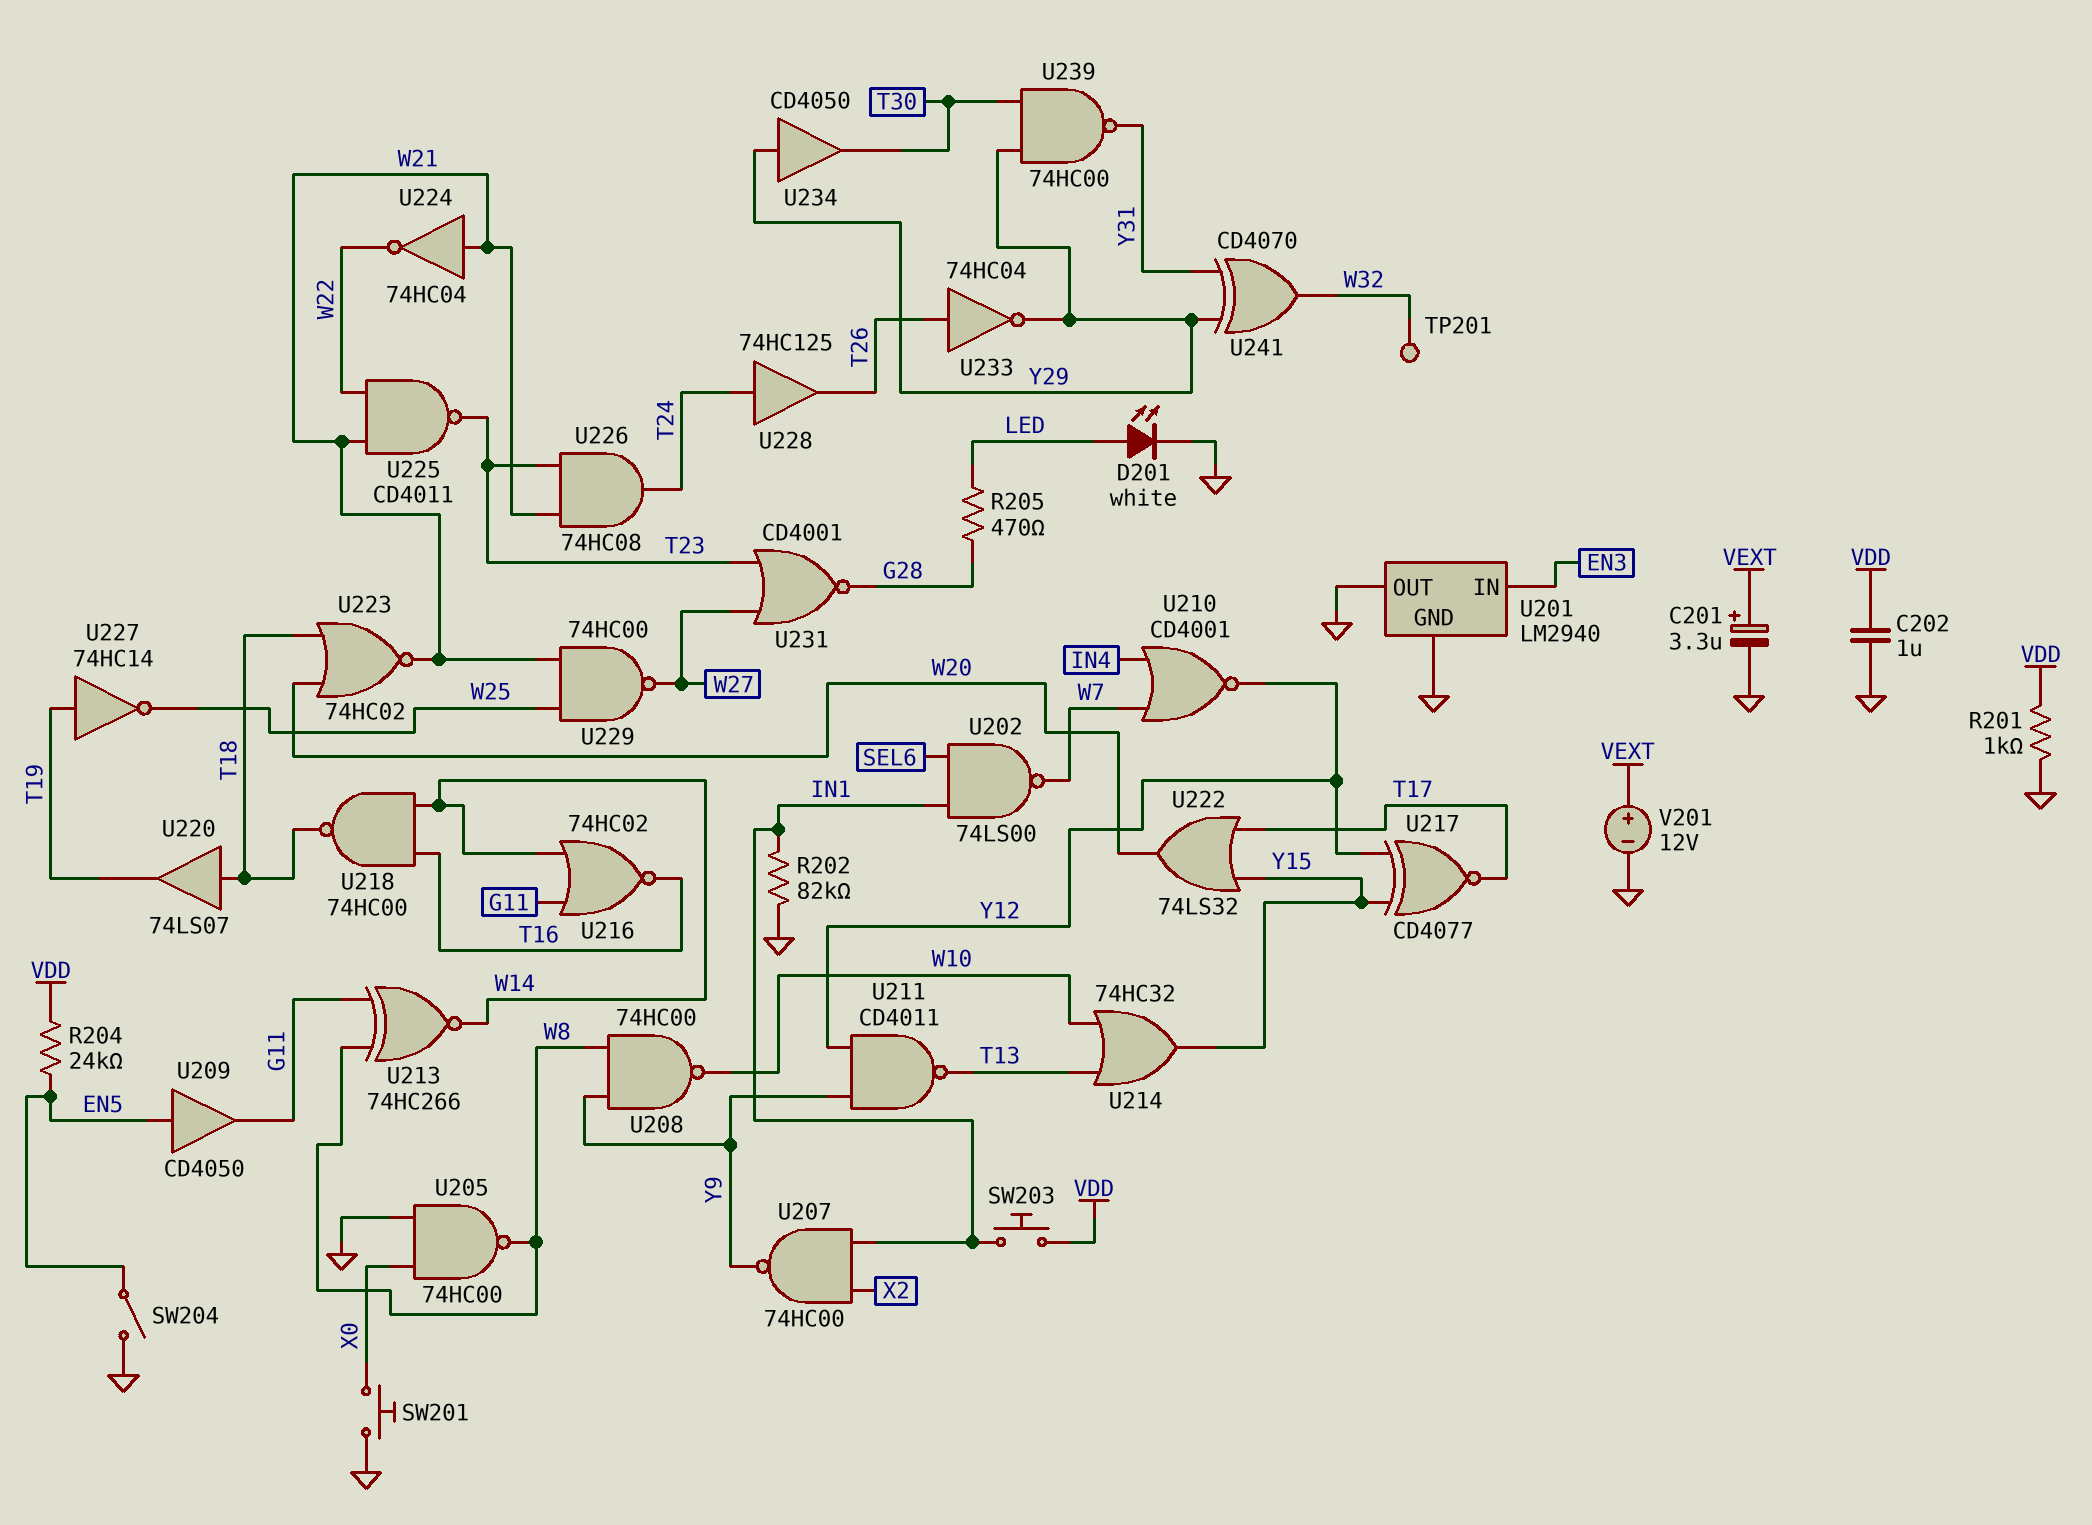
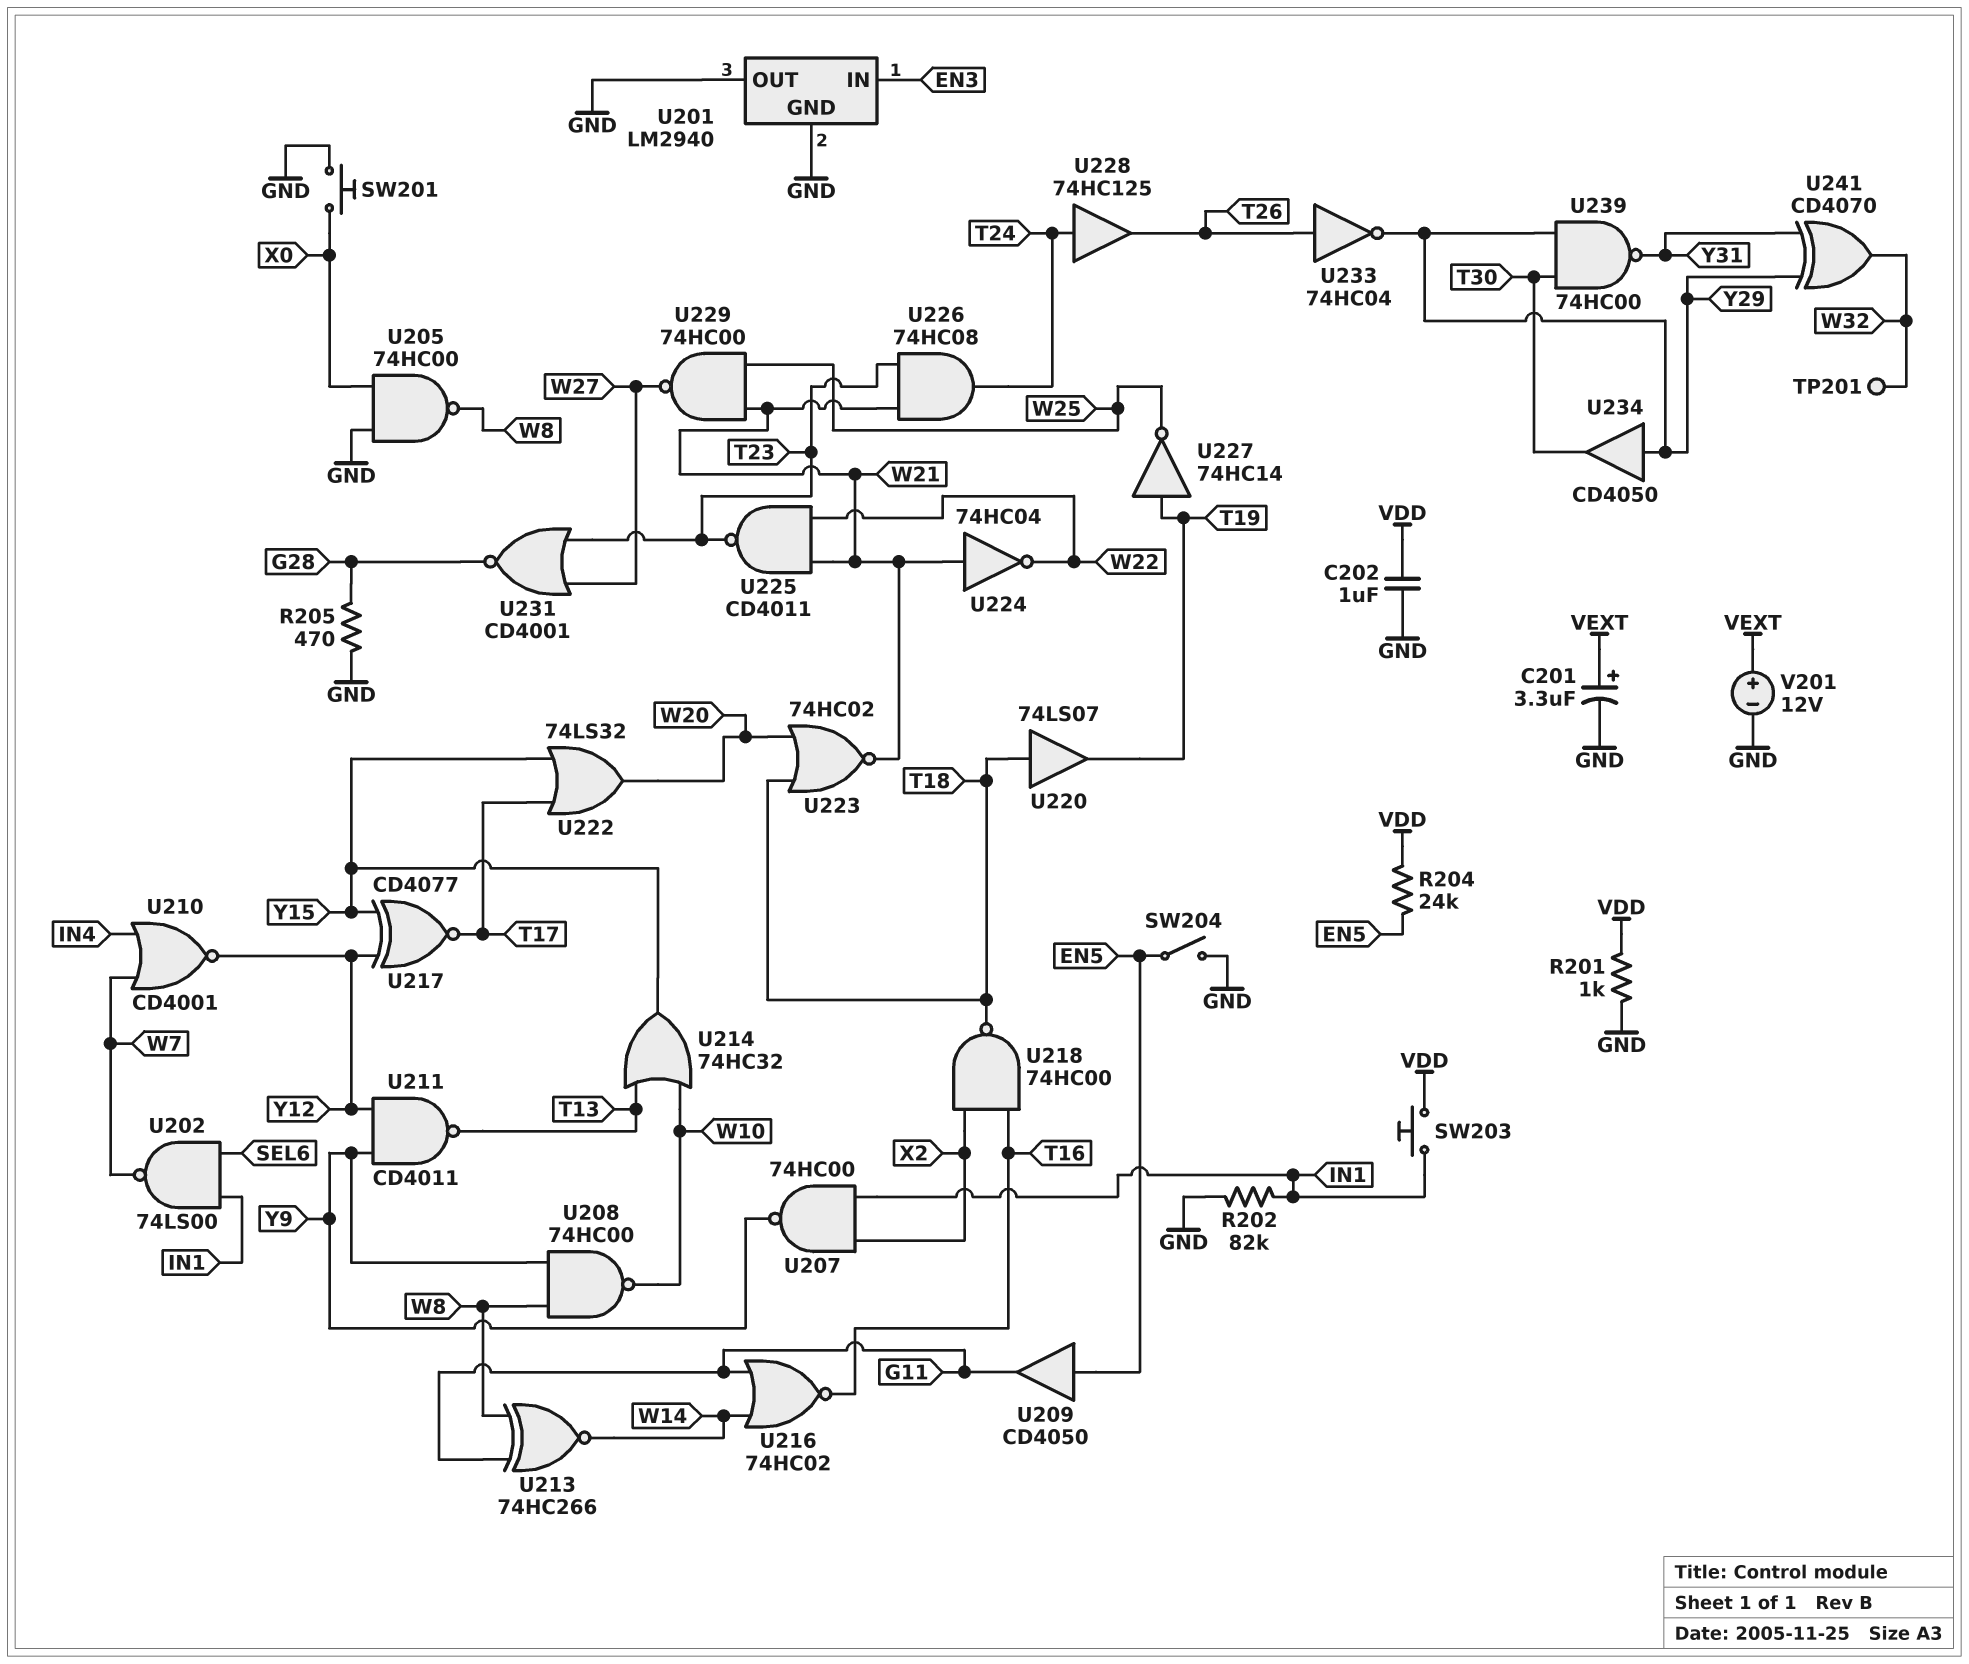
D201: LED white (A LED, K GND) -> none
R205: 470 (G28, LED) -> 470 (G28, GND)
U218: NAND 74HC00 (in T16, in W14, out T18) -> NAND 74HC00 (in T16, in X2, out T18)

